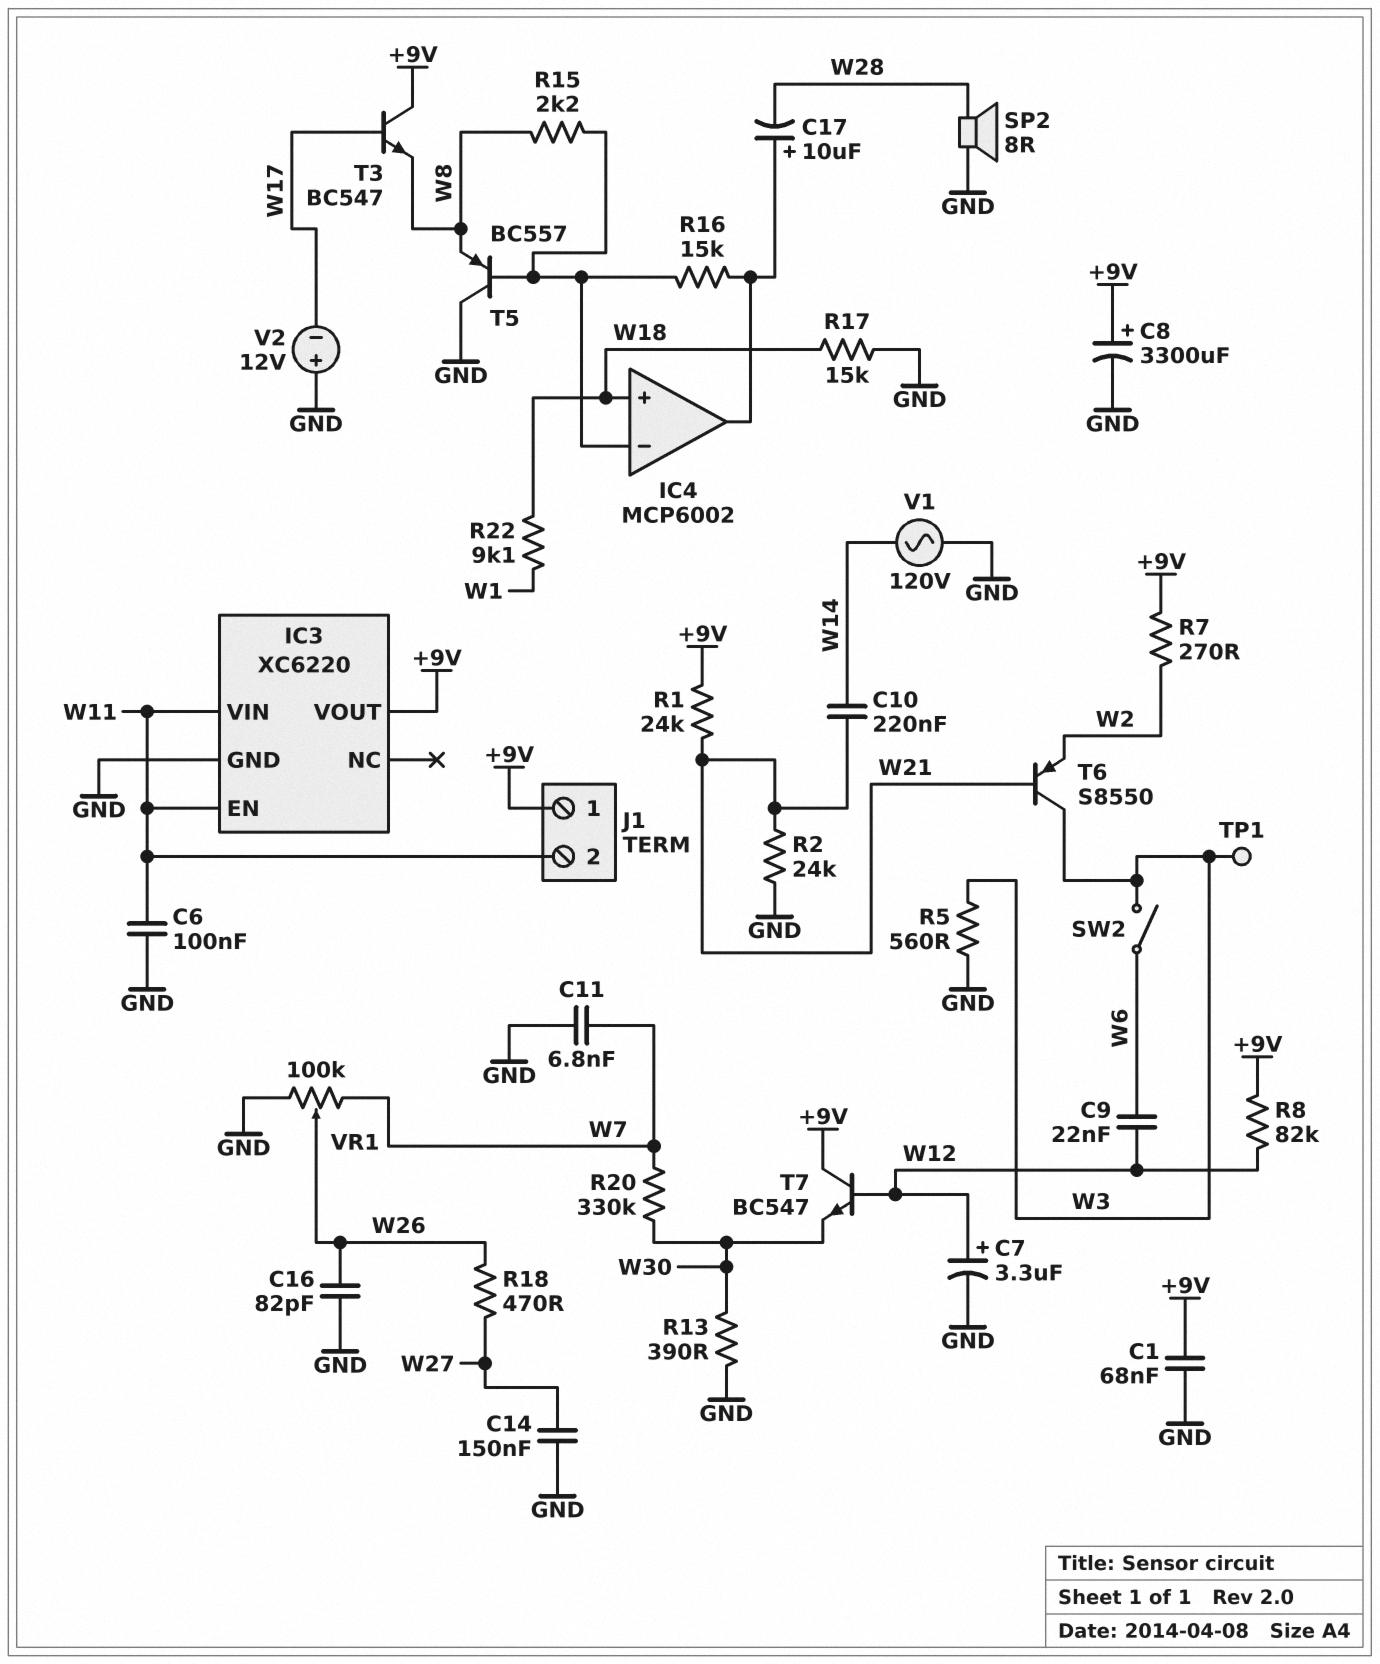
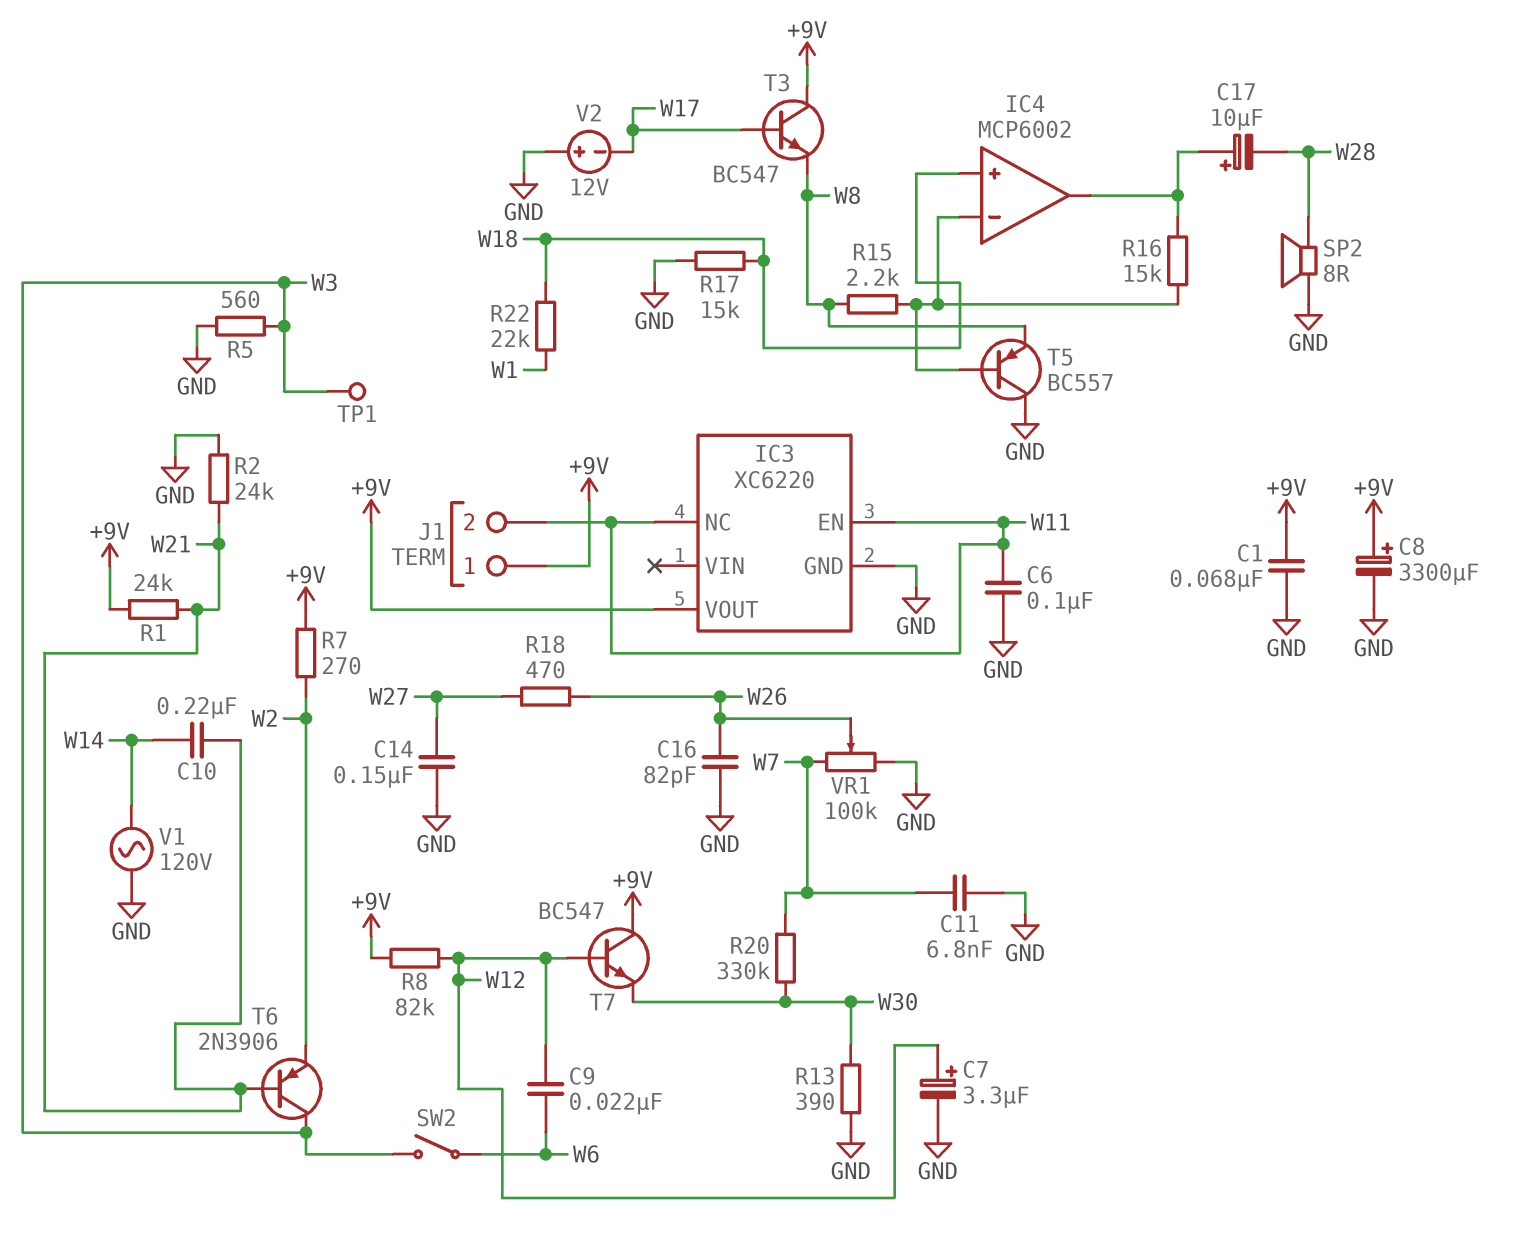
IC3 pin NC: none -> W11
IC3 pin VIN: W11 -> none
R22: 9.1k (W1, W18) -> 22k (W1, W18)
T6: PNP S8550 (B W21, C W3, E W2) -> PNP 2N3906 (B W21, C W3, E W2)

